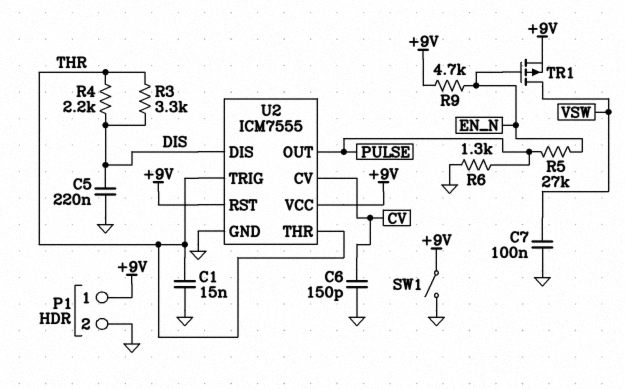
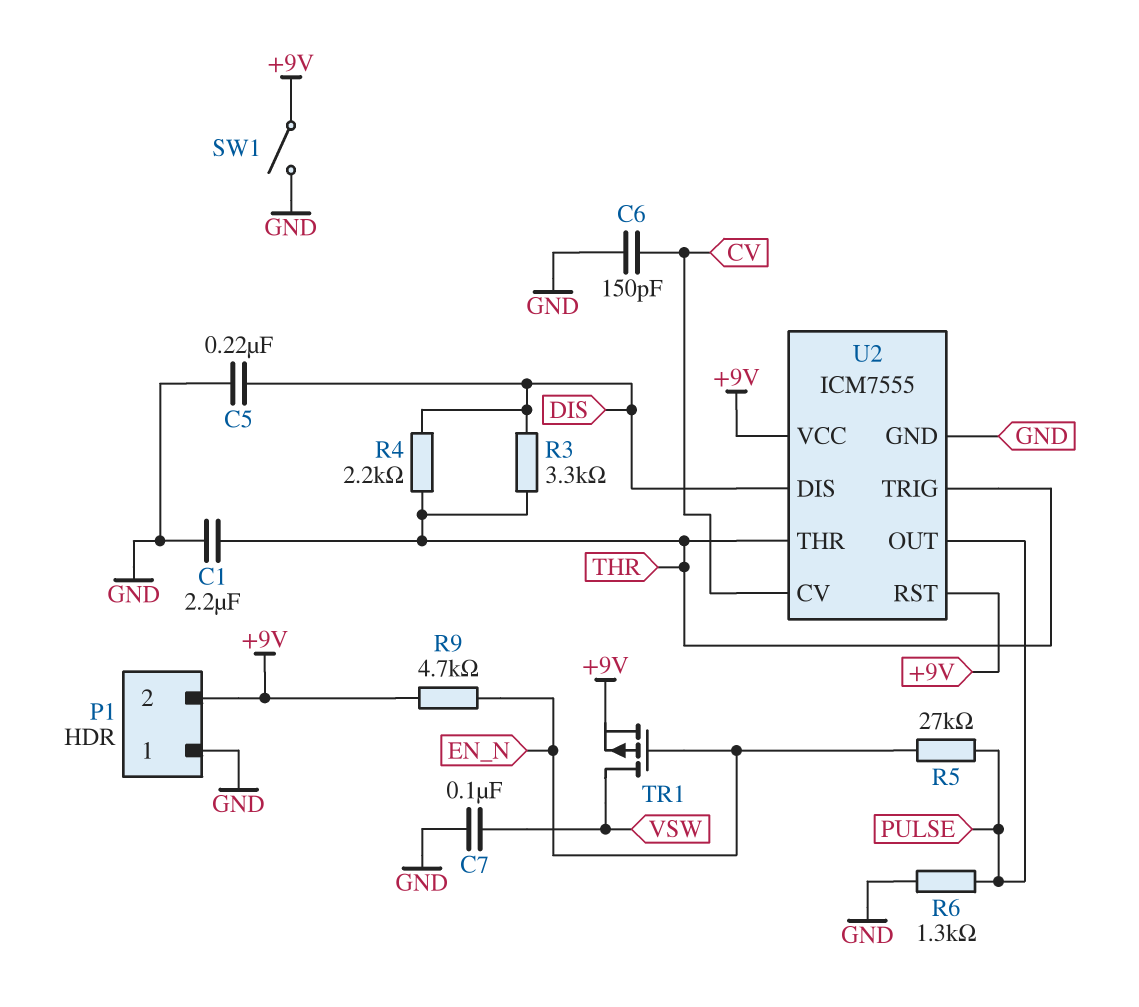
C1: 15nF (GND, THR) -> 2.2uF (GND, THR)
P1 pin 1: +9V -> GND
P1 pin 2: GND -> +9V

